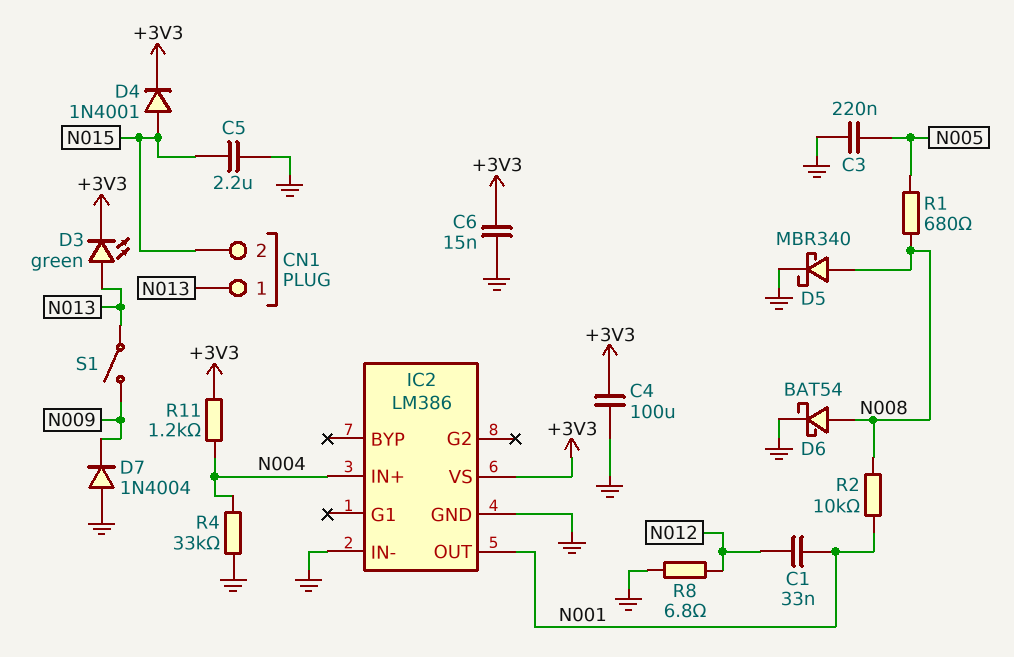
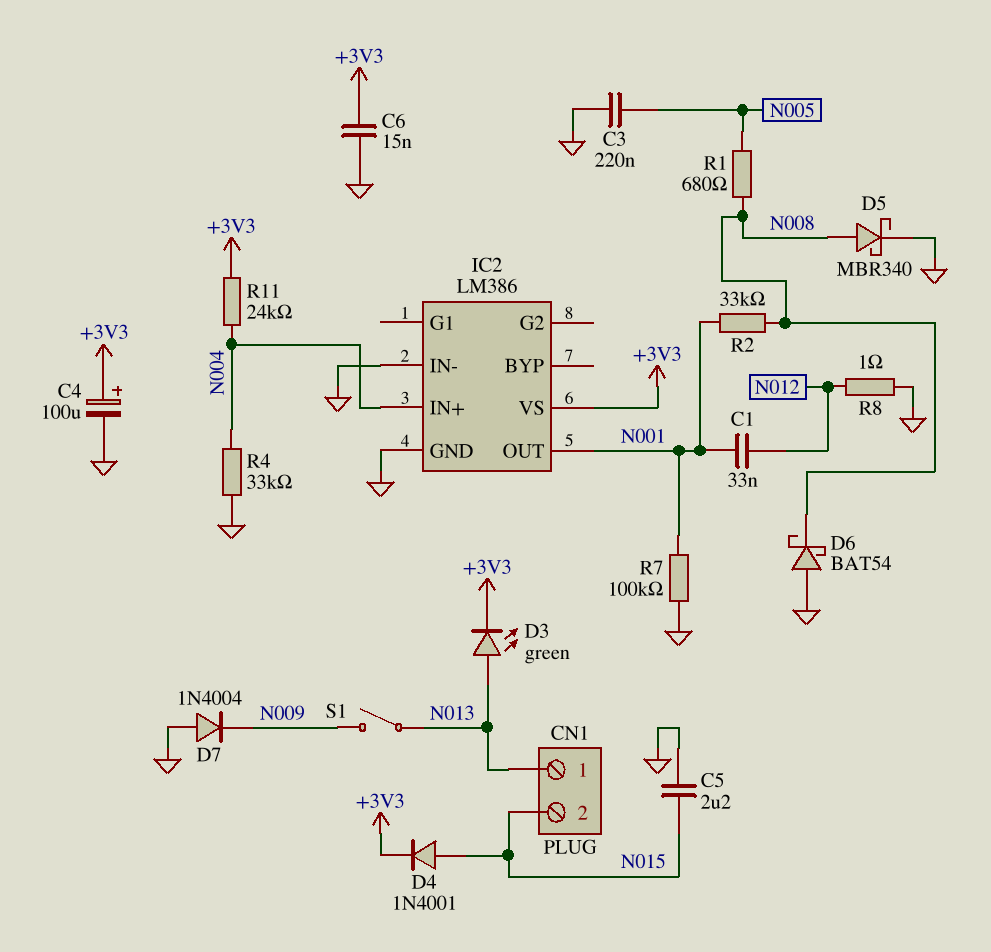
C4: 100uF (+3V3, GND) -> 100uF (plus +3V3, minus GND)
D6: schottky BAT54 (A N008, K GND) -> schottky BAT54 (A GND, K N008)
R2: 10k (N001, N008) -> 33k (N001, N008)
R7: none -> 100k (GND, N001)
R8: 6.8 (GND, N012) -> 1 (GND, N012)
R11: 1.2k (+3V3, N004) -> 24k (+3V3, N004)

